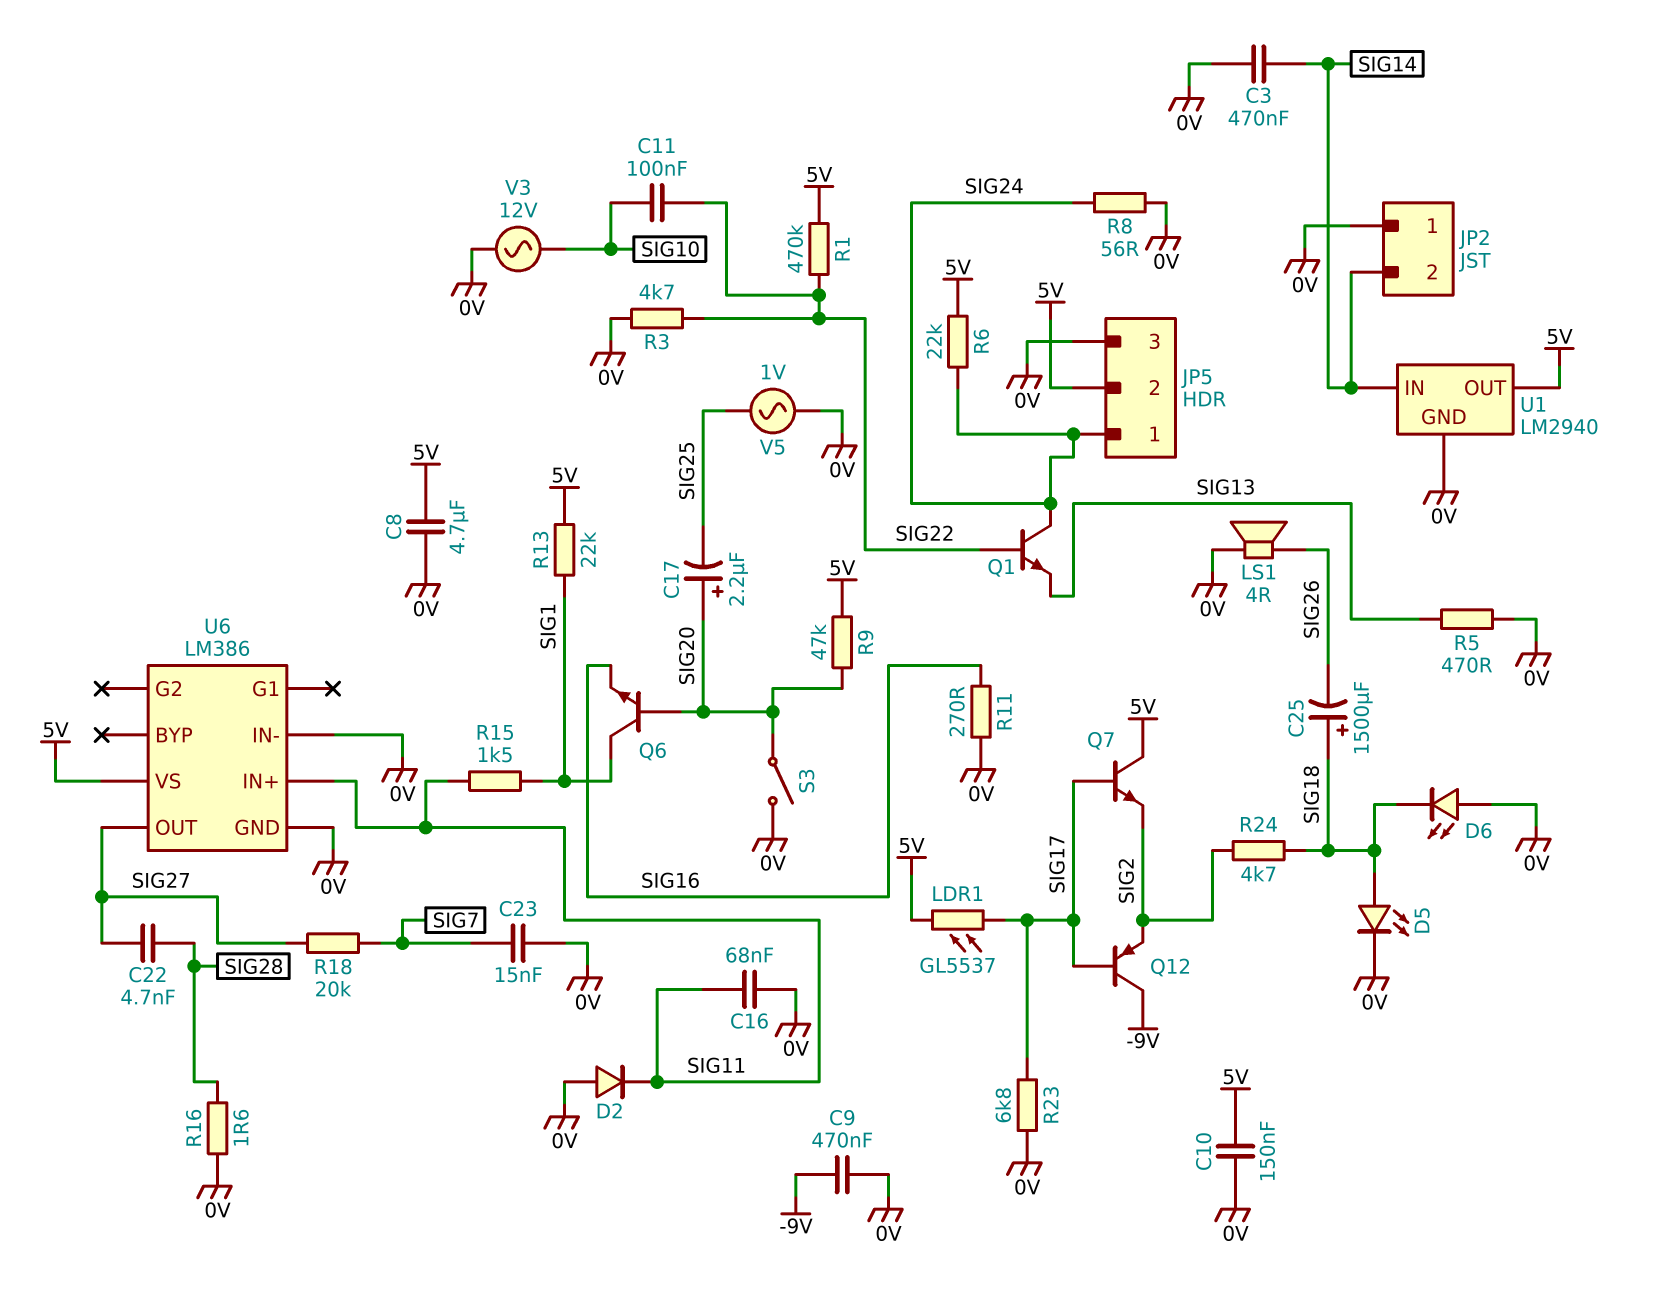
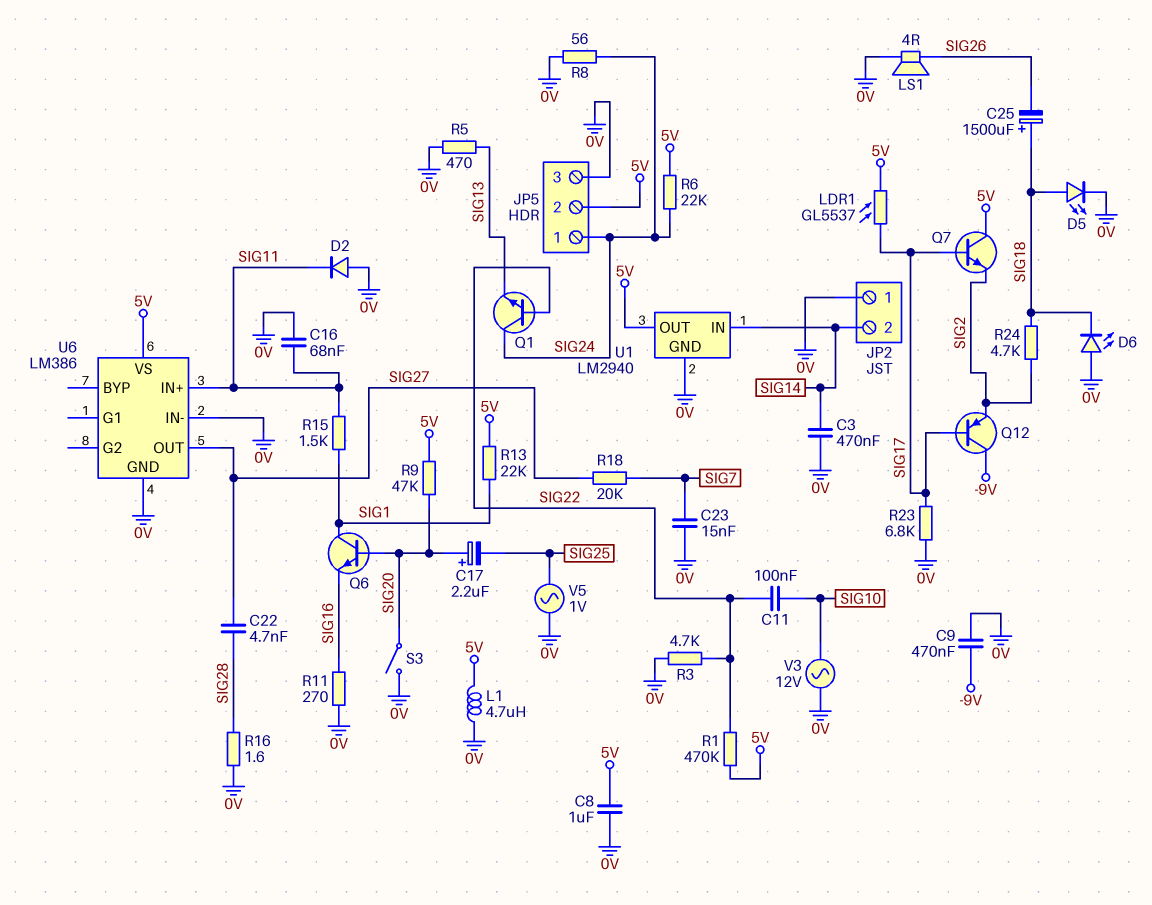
C8: 4.7uF (0V, 5V) -> 1uF (0V, 5V)
C10: 150nF (0V, 5V) -> none
L1: none -> 4.7uH (0V, 5V)

